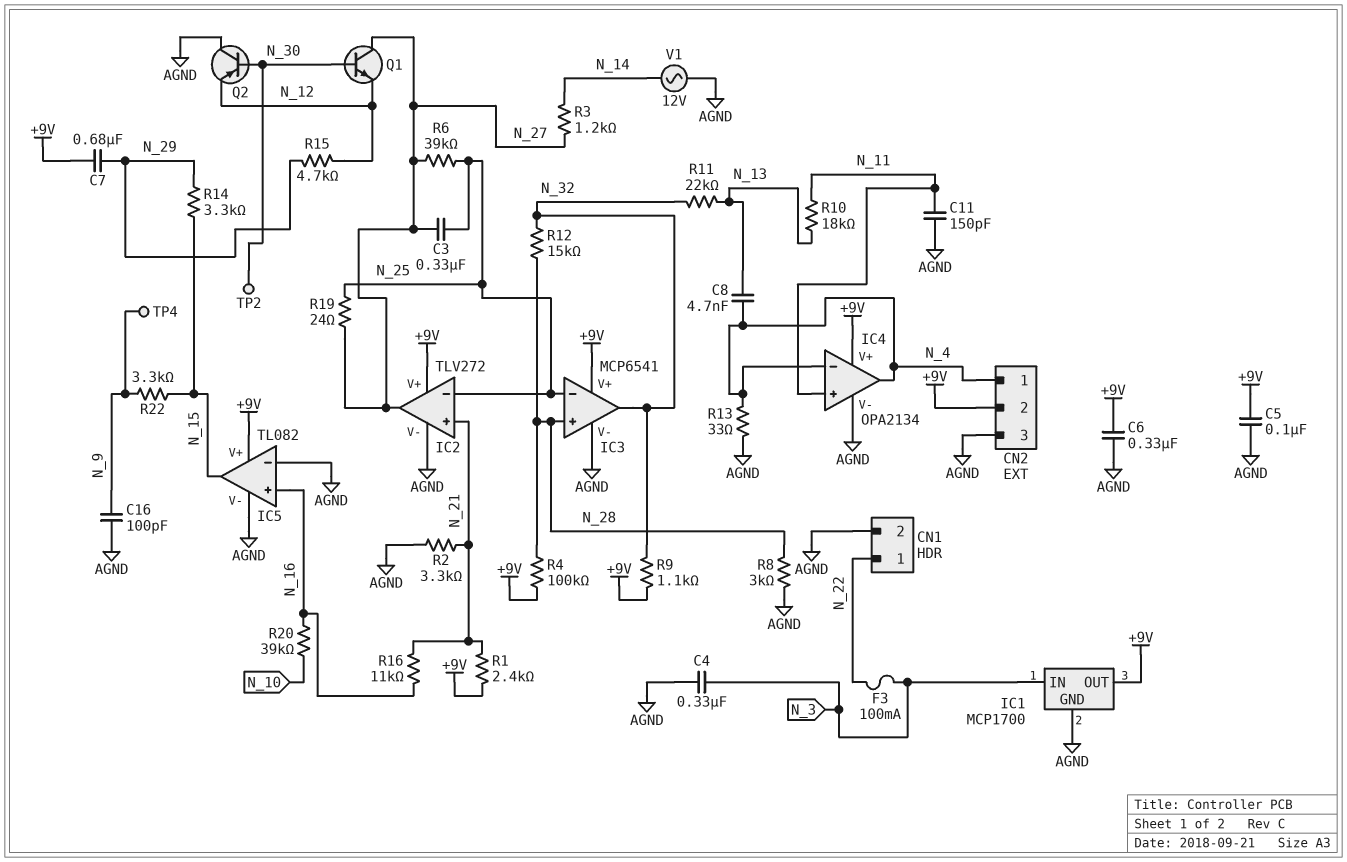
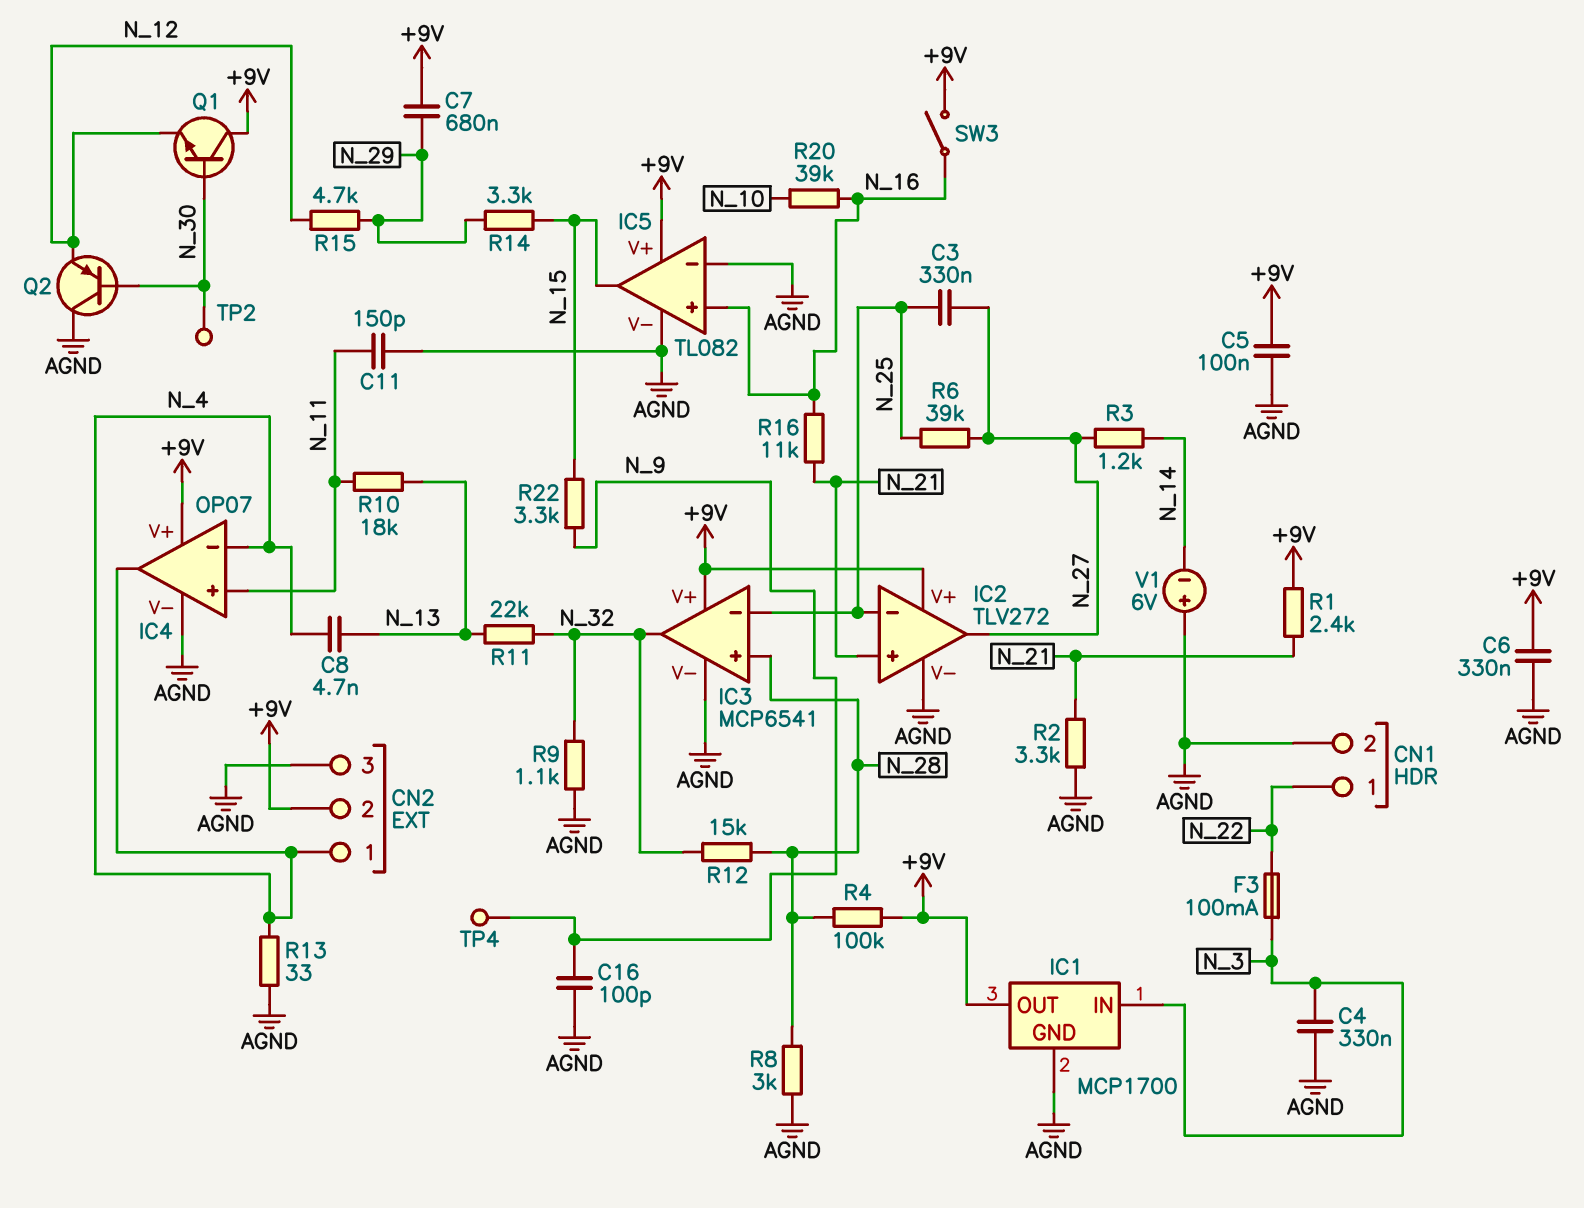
IC4: OPA2134 -> OP07
Q1: NPN (B N_30, C N_27, E N_12) -> NPN (B N_30, C +9V, E N_12)
R9: 1.1k (+9V, N_32) -> 1.1k (AGND, N_32)
R19: 24 (N_25, N_27) -> none
SW3: none -> switch (+9V, N_16)
V1: AC 12V (AGND, N_14) -> 6V (plus AGND, minus N_14)

